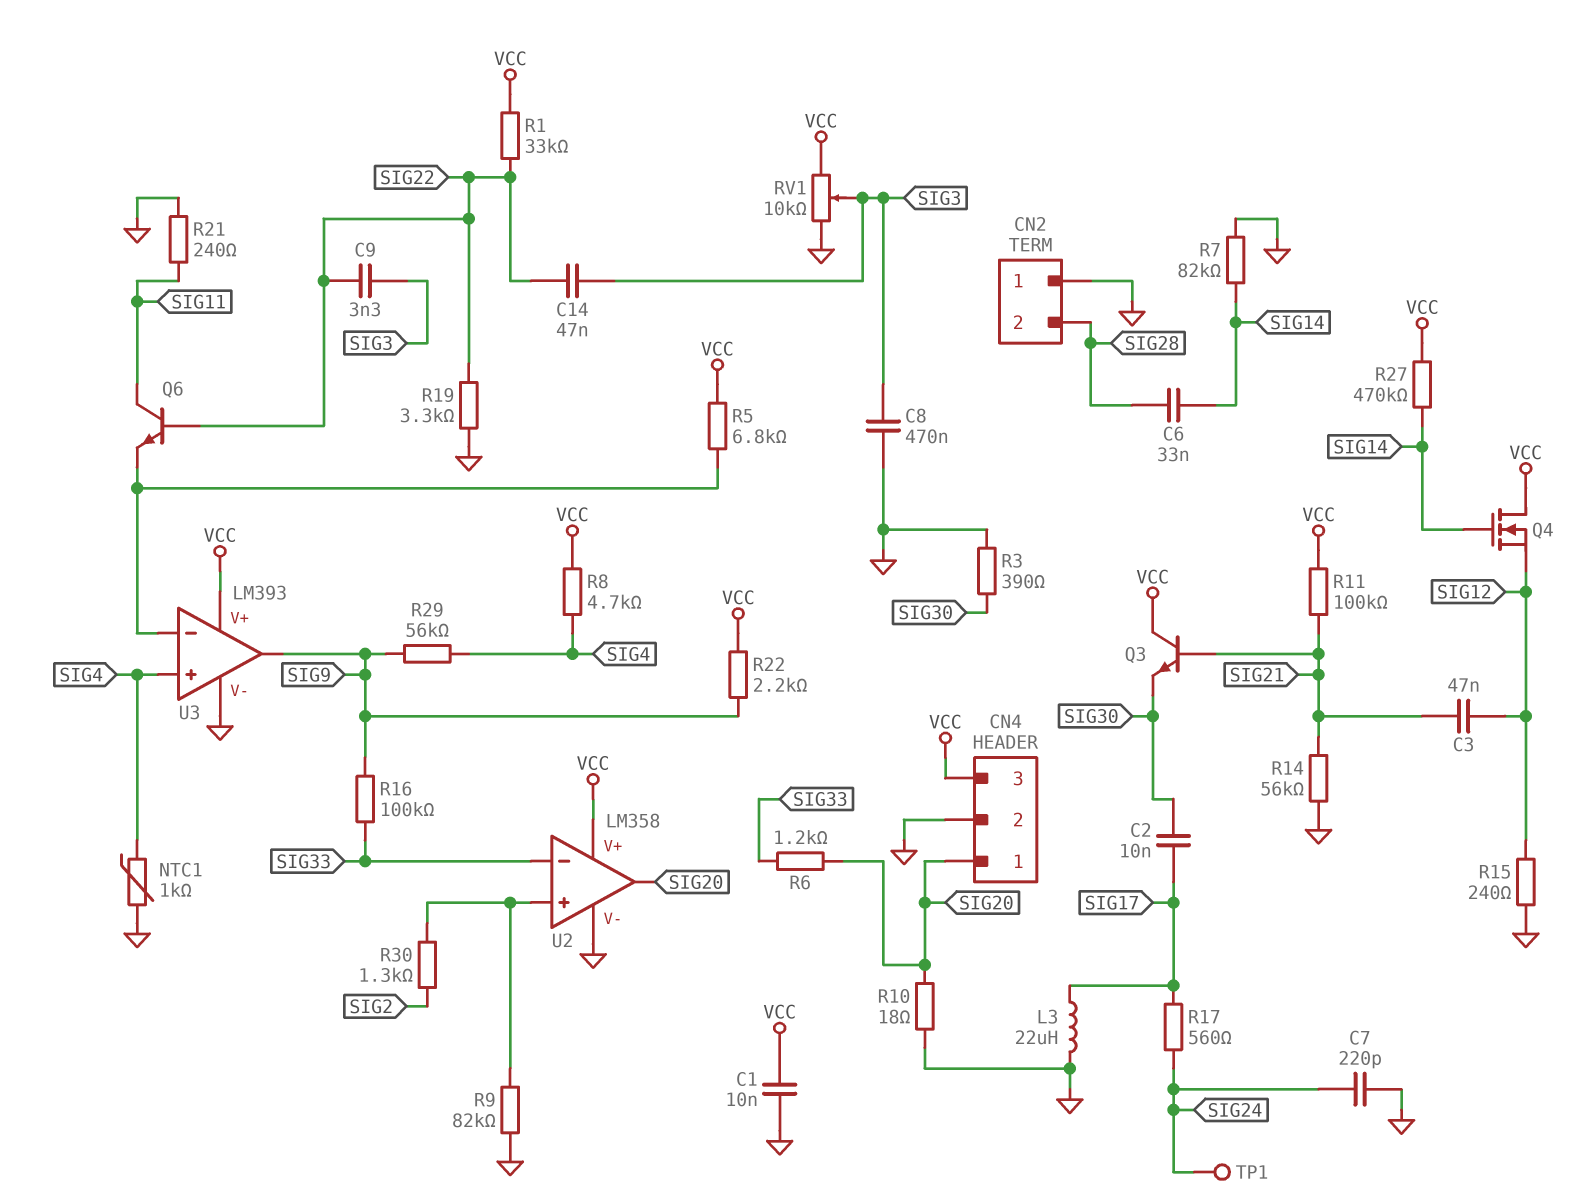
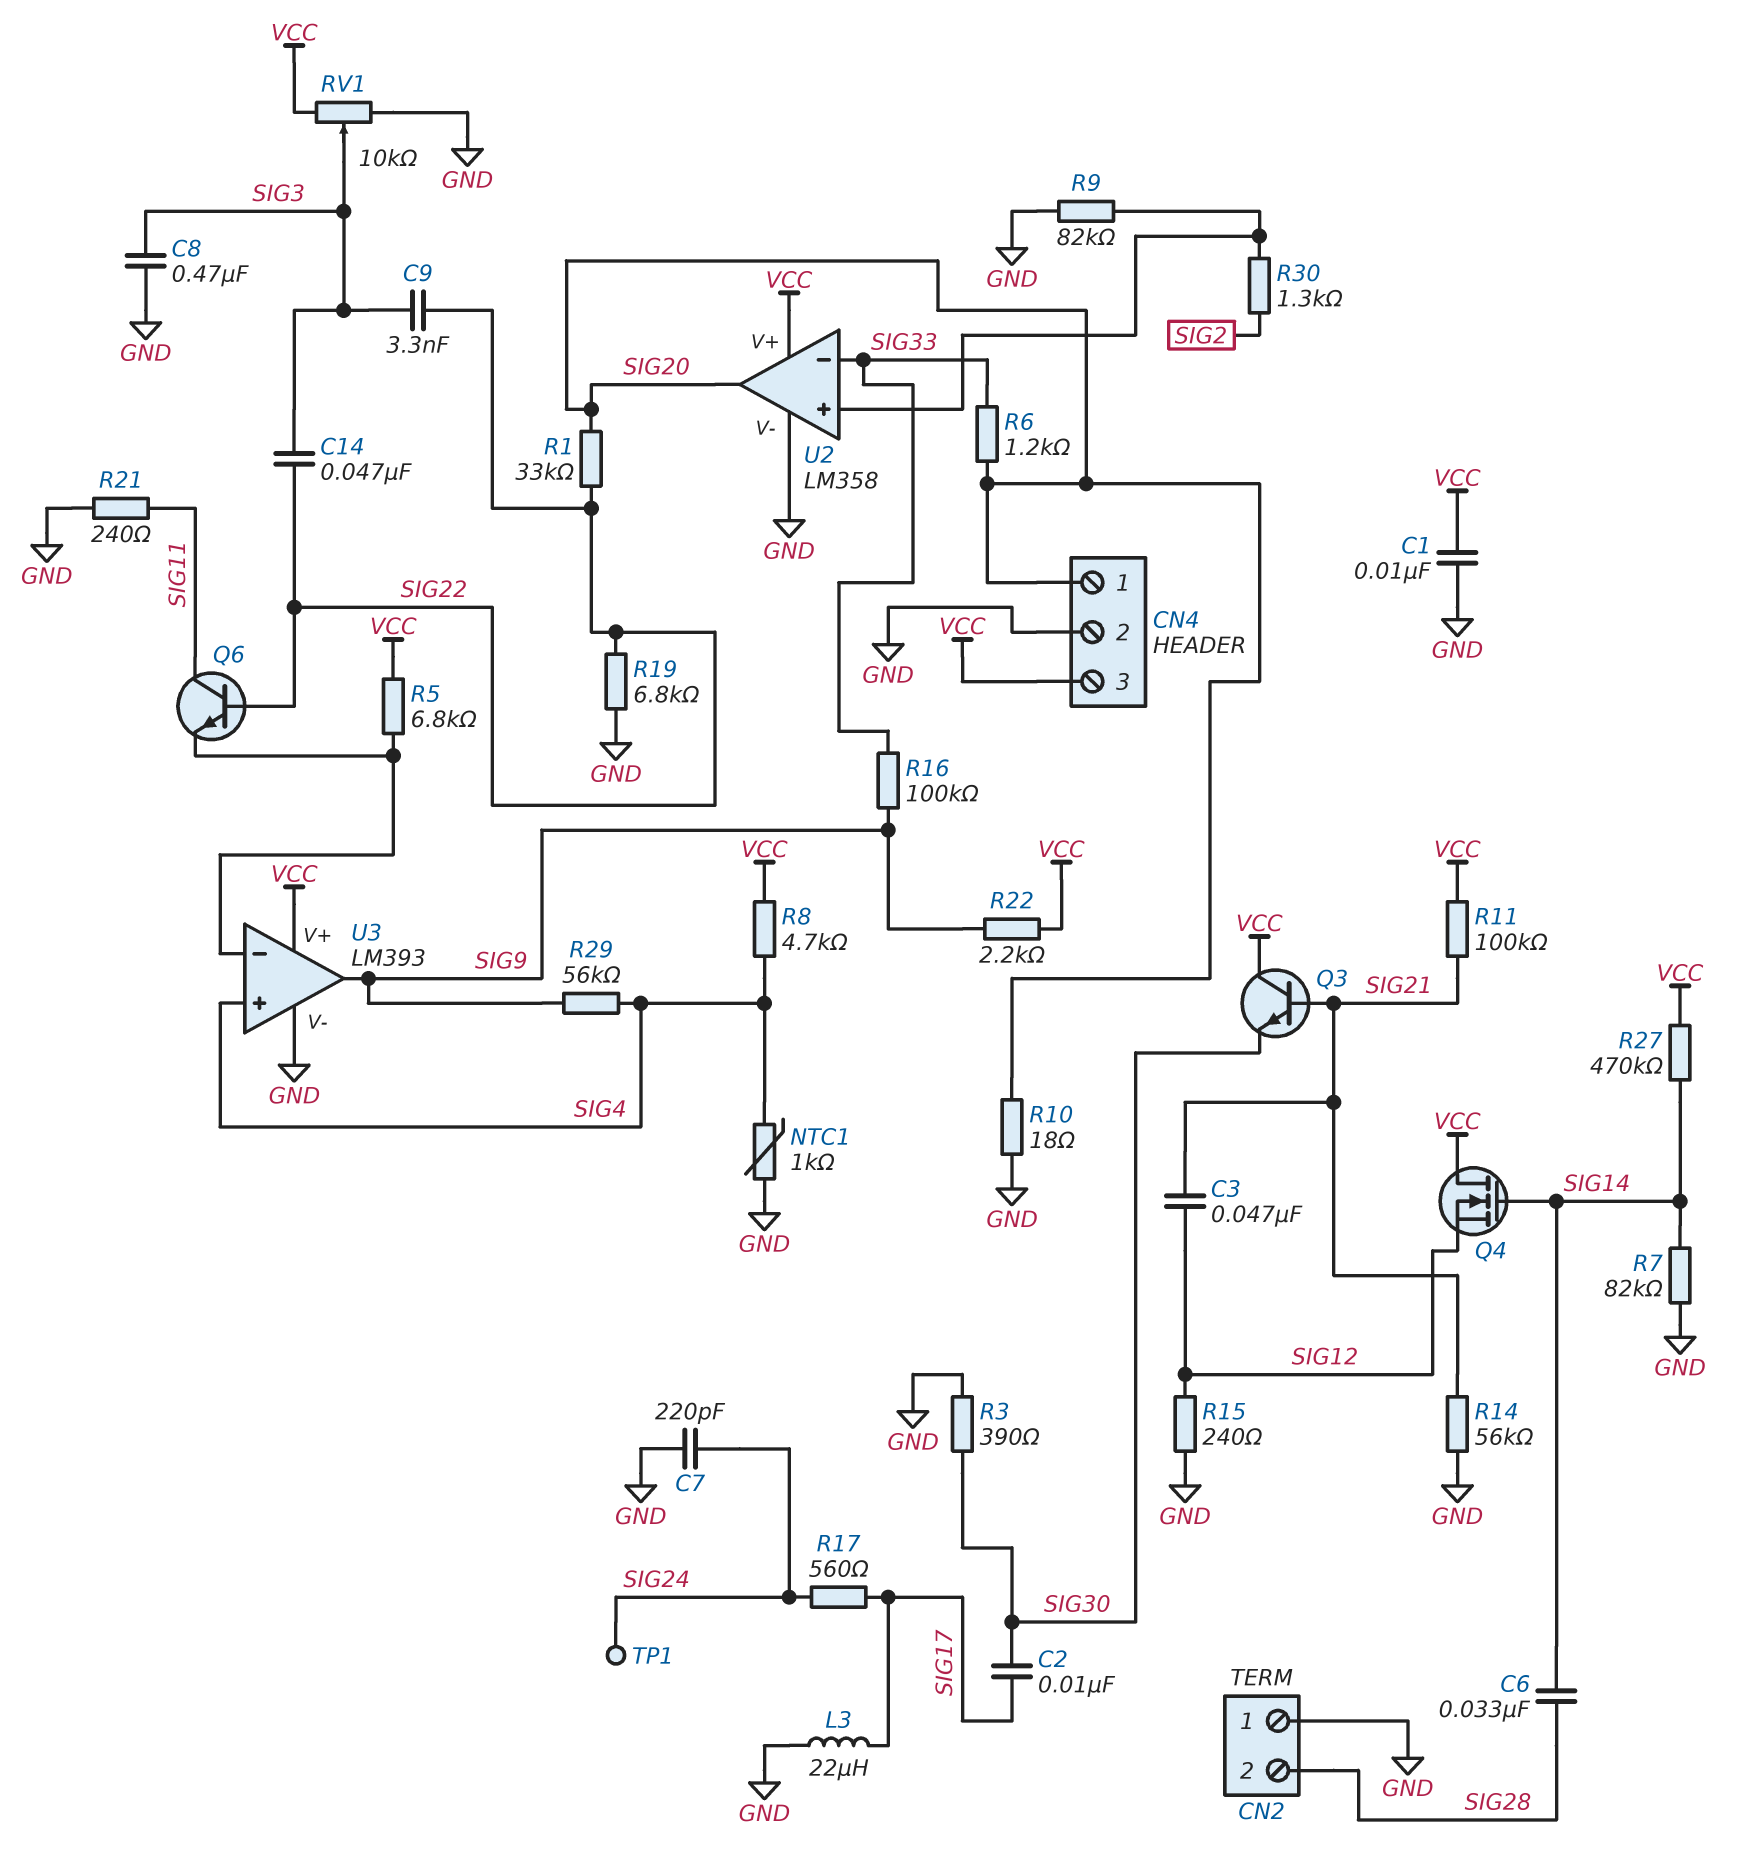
R1: 33k (SIG22, VCC) -> 33k (SIG20, SIG22)
R19: 3.3k (GND, SIG22) -> 6.8k (GND, SIG22)

